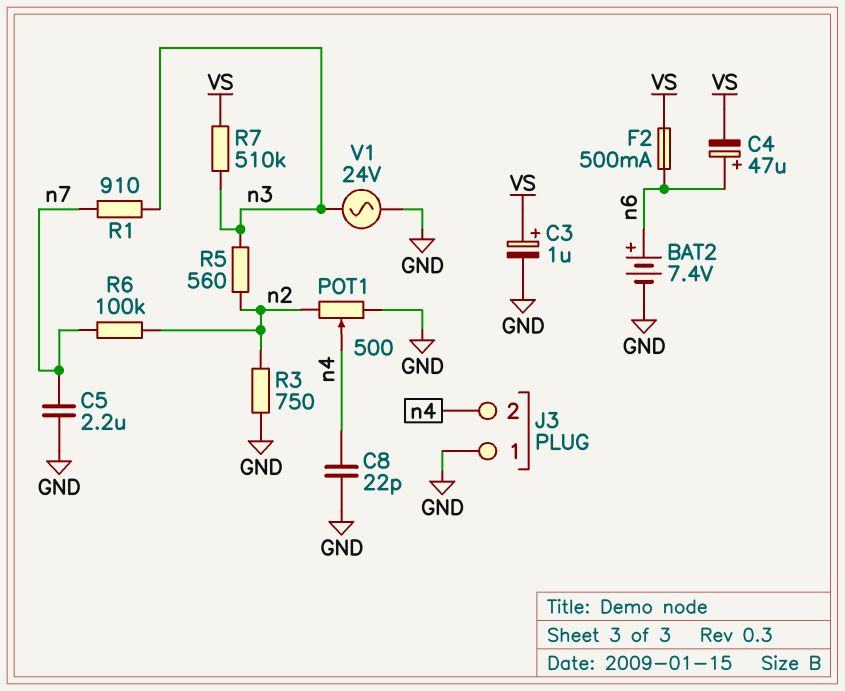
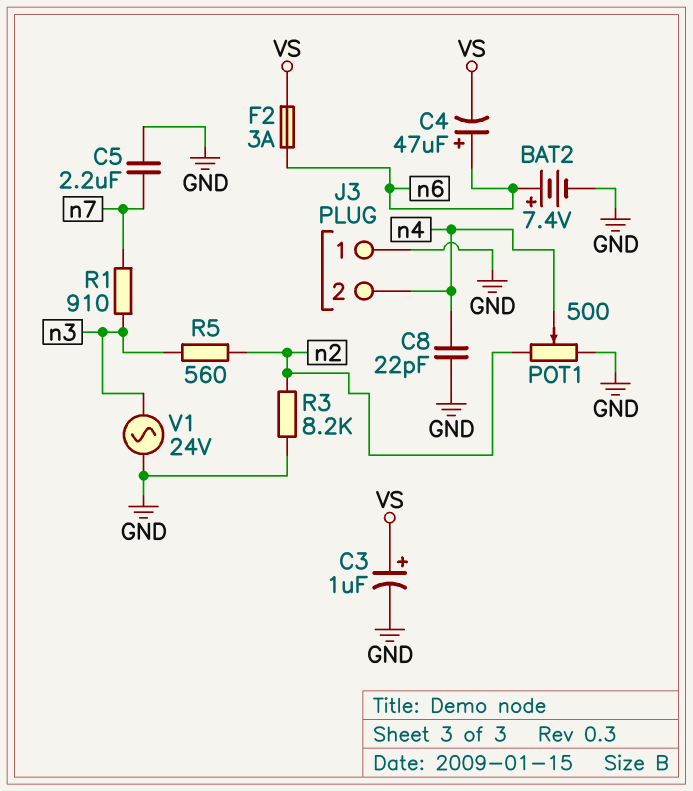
F2: 500mA (VS, n6) -> 3A (VS, n6)
R3: 750 (GND, n2) -> 8.2k (GND, n2)
R6: 100k (n2, n7) -> none
R7: 510k (VS, n3) -> none

